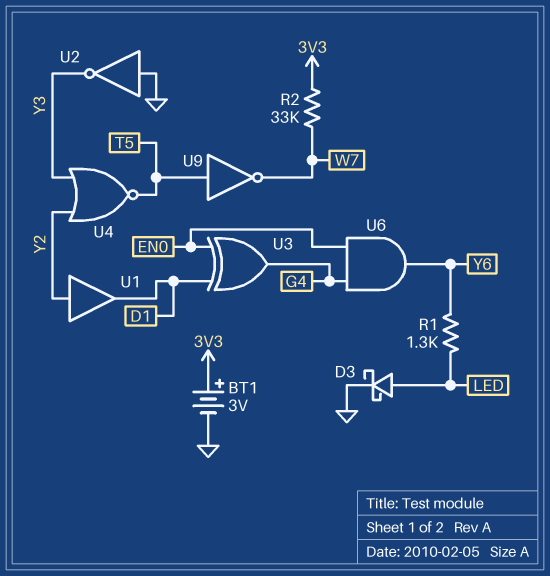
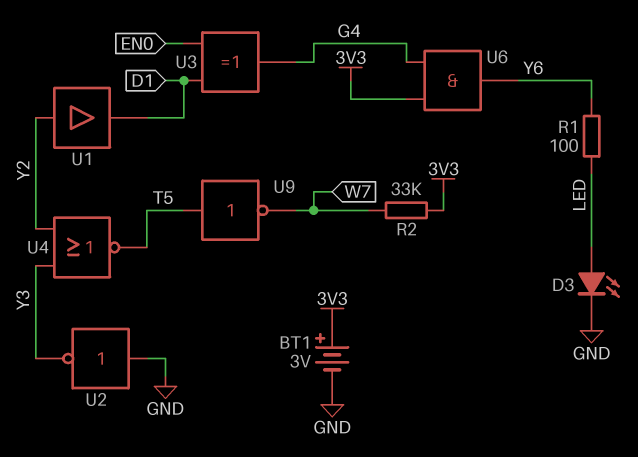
D3: schottky (A LED, K GND) -> LED (A LED, K GND)
R1: 1.3k (LED, Y6) -> 100 (LED, Y6)
U6: AND (in EN0, in G4, out Y6) -> AND (in 3V3, in G4, out Y6)

